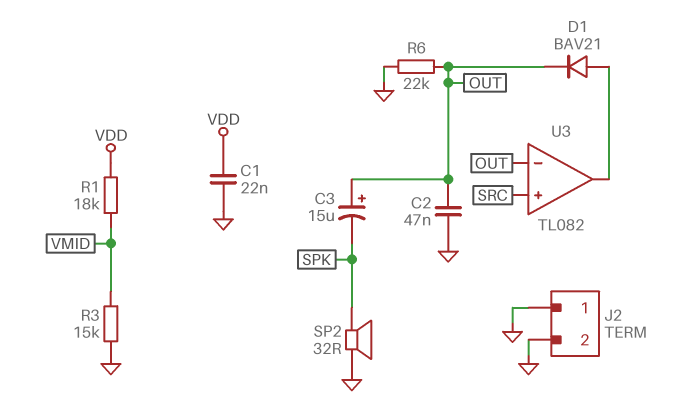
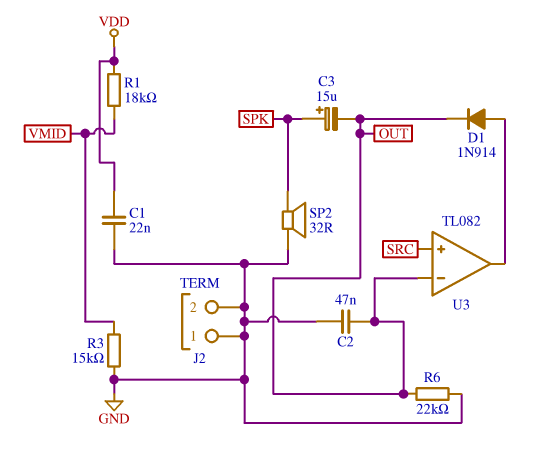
C3: 15uF (plus OUT, minus SPK) -> 15uF (plus SPK, minus OUT)
D1: diode BAV21 (A U3/out, K OUT) -> diode 1N914 (A U3/out, K OUT)

